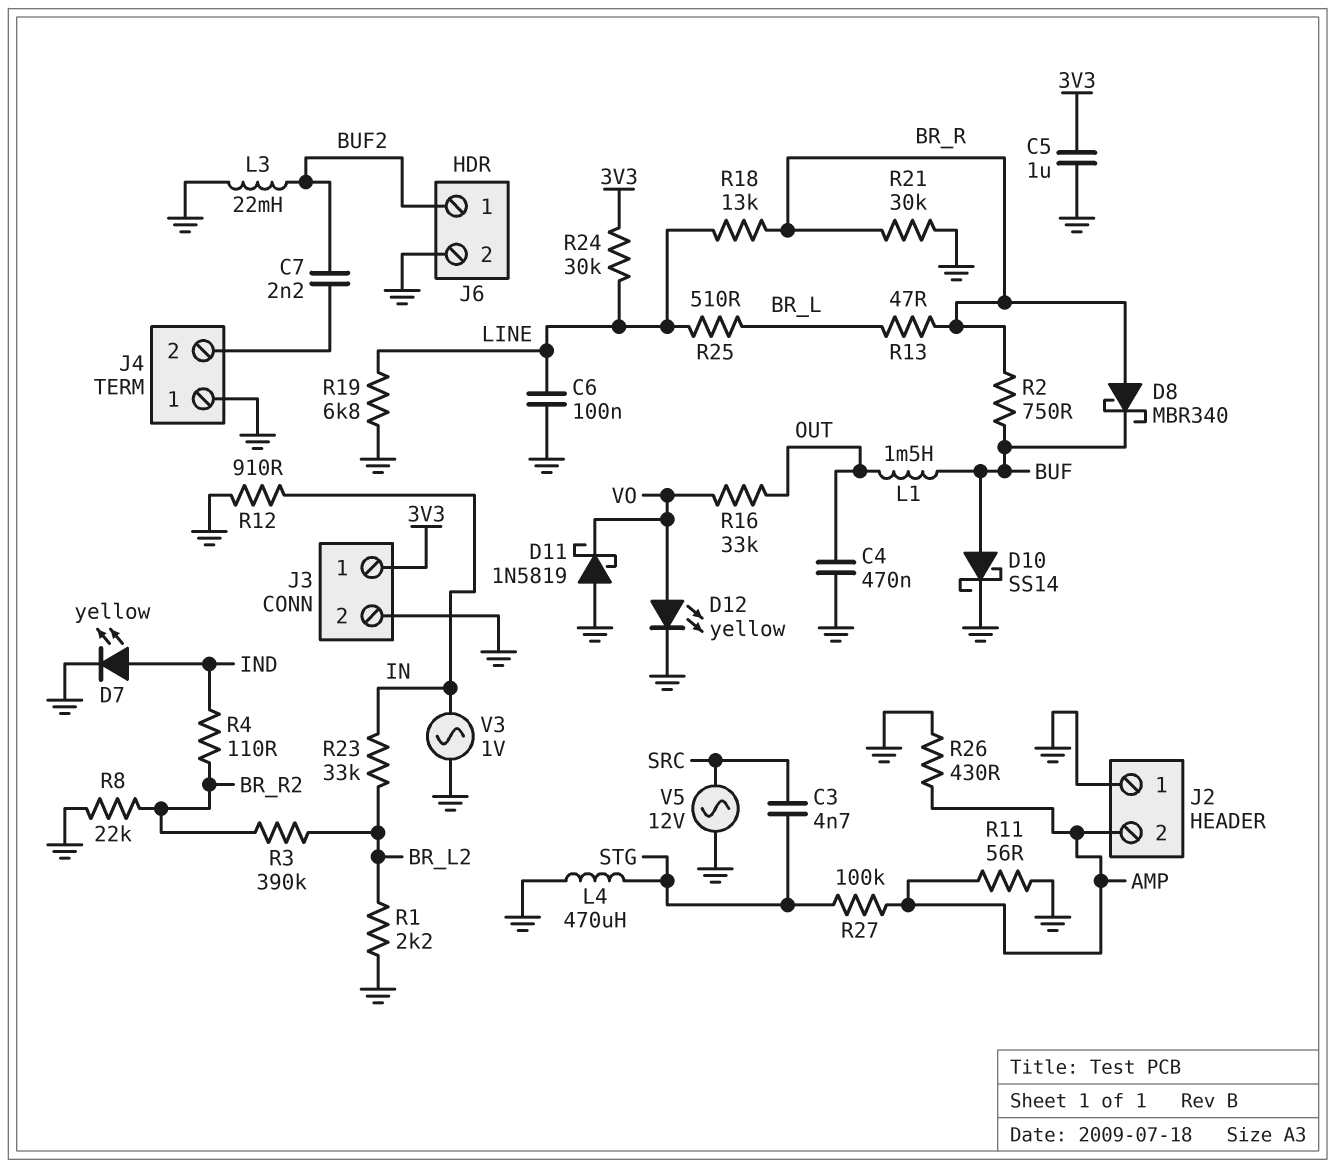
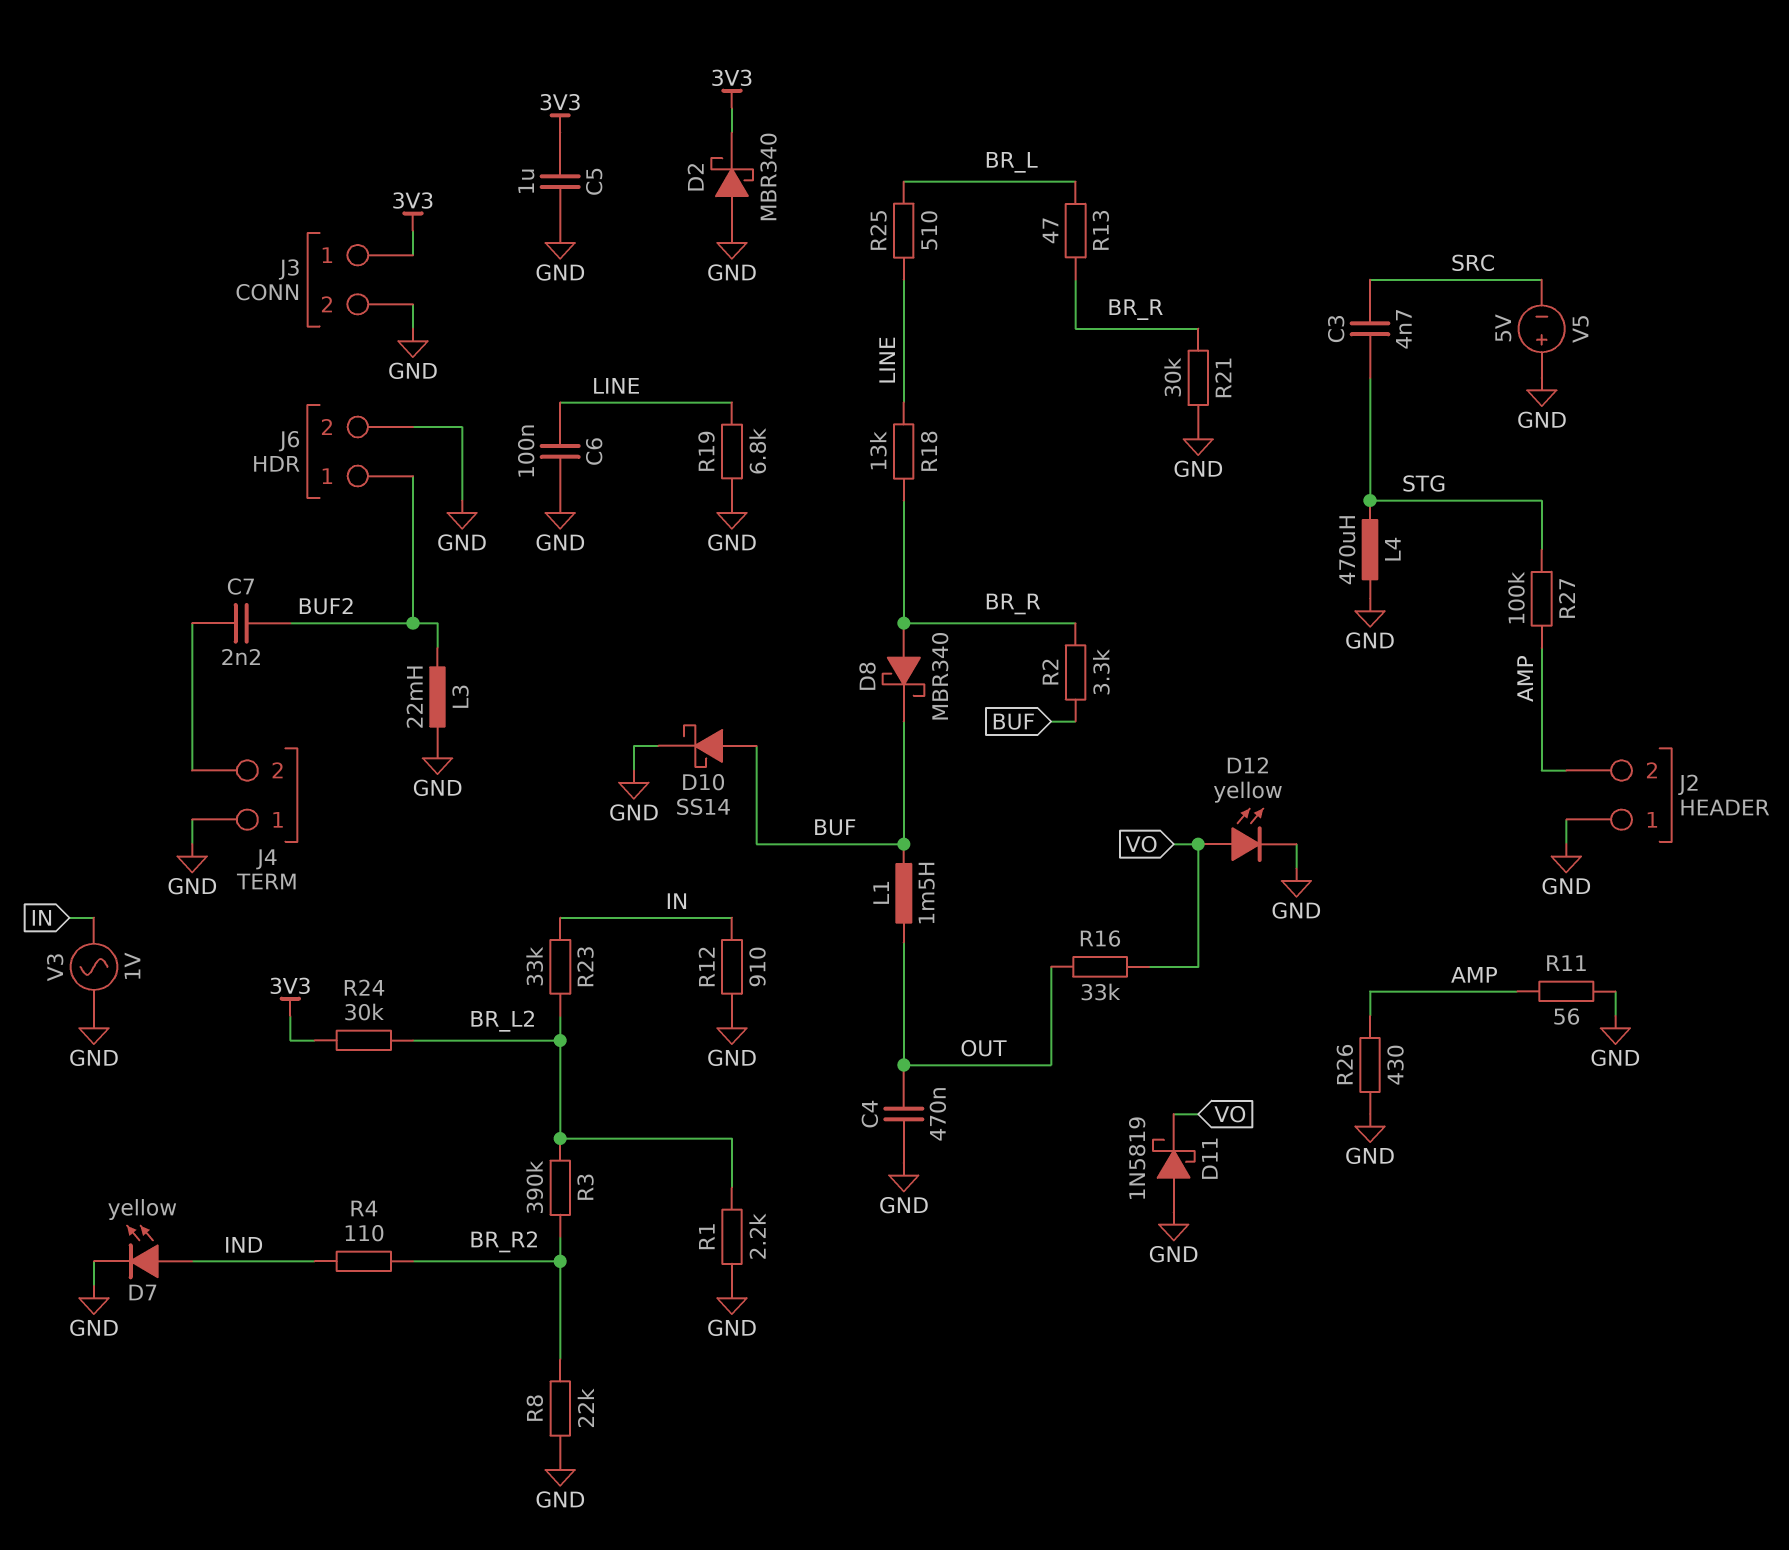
D2: none -> schottky MBR340 (A GND, K 3V3)
R2: 750 (BR_R, BUF) -> 3.3k (BR_R, BUF)
R24: 30k (3V3, LINE) -> 30k (3V3, BR_L2)
V5: AC 12V (GND, SRC) -> 5V (plus GND, minus SRC)

